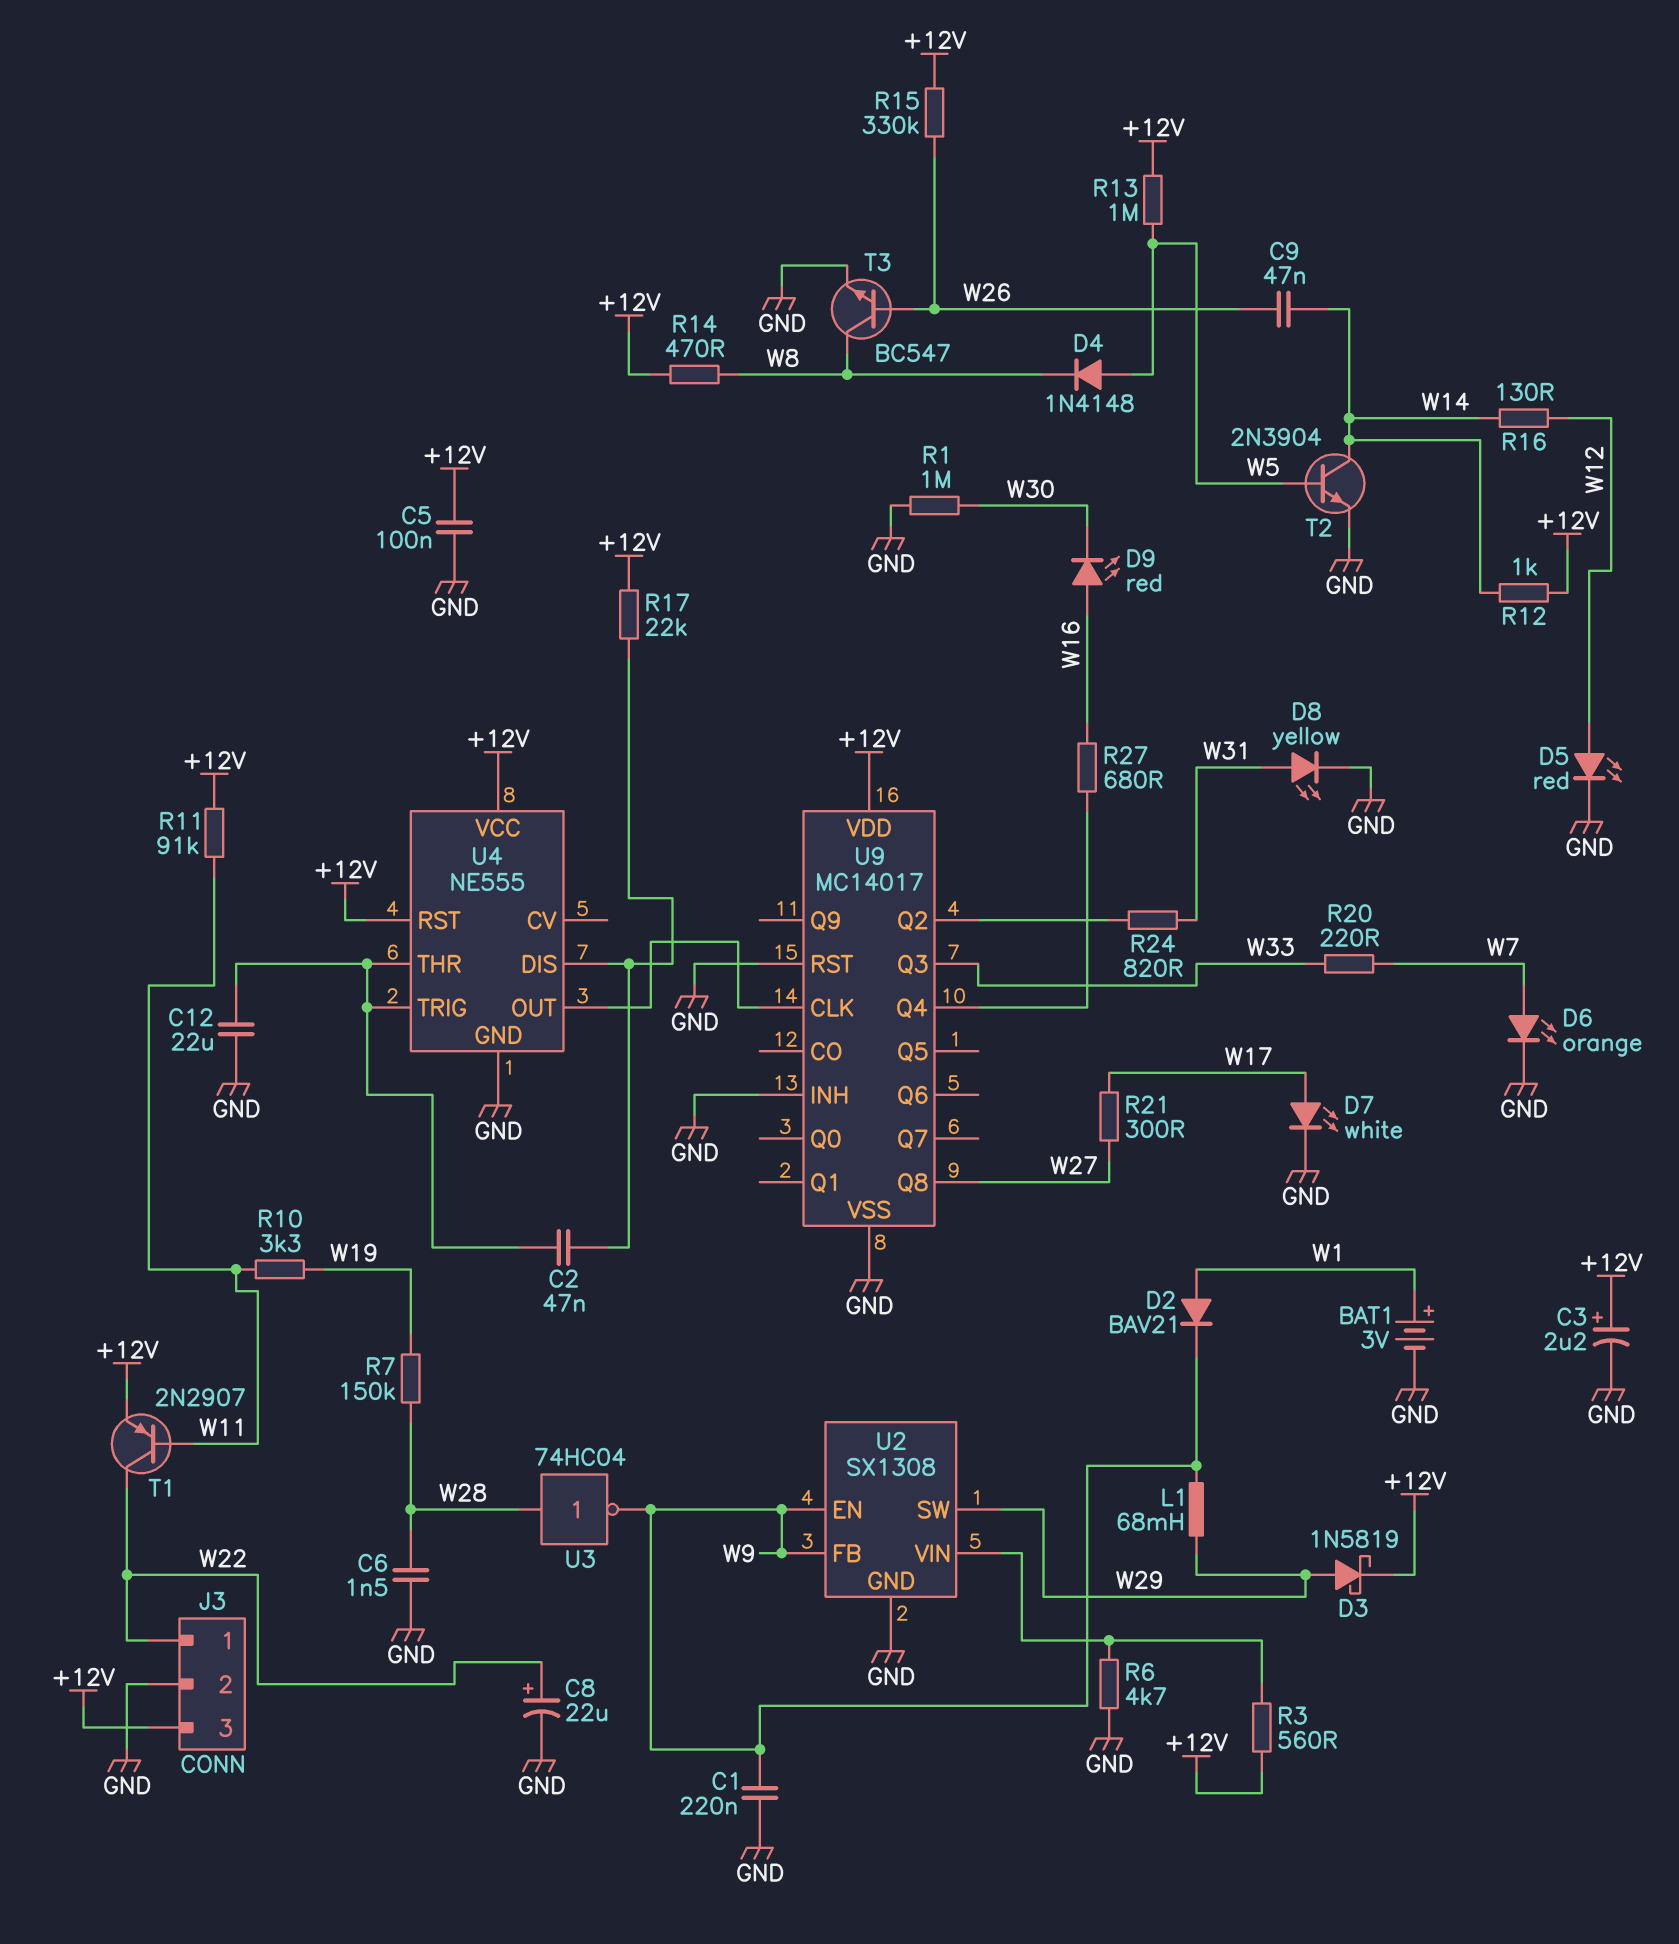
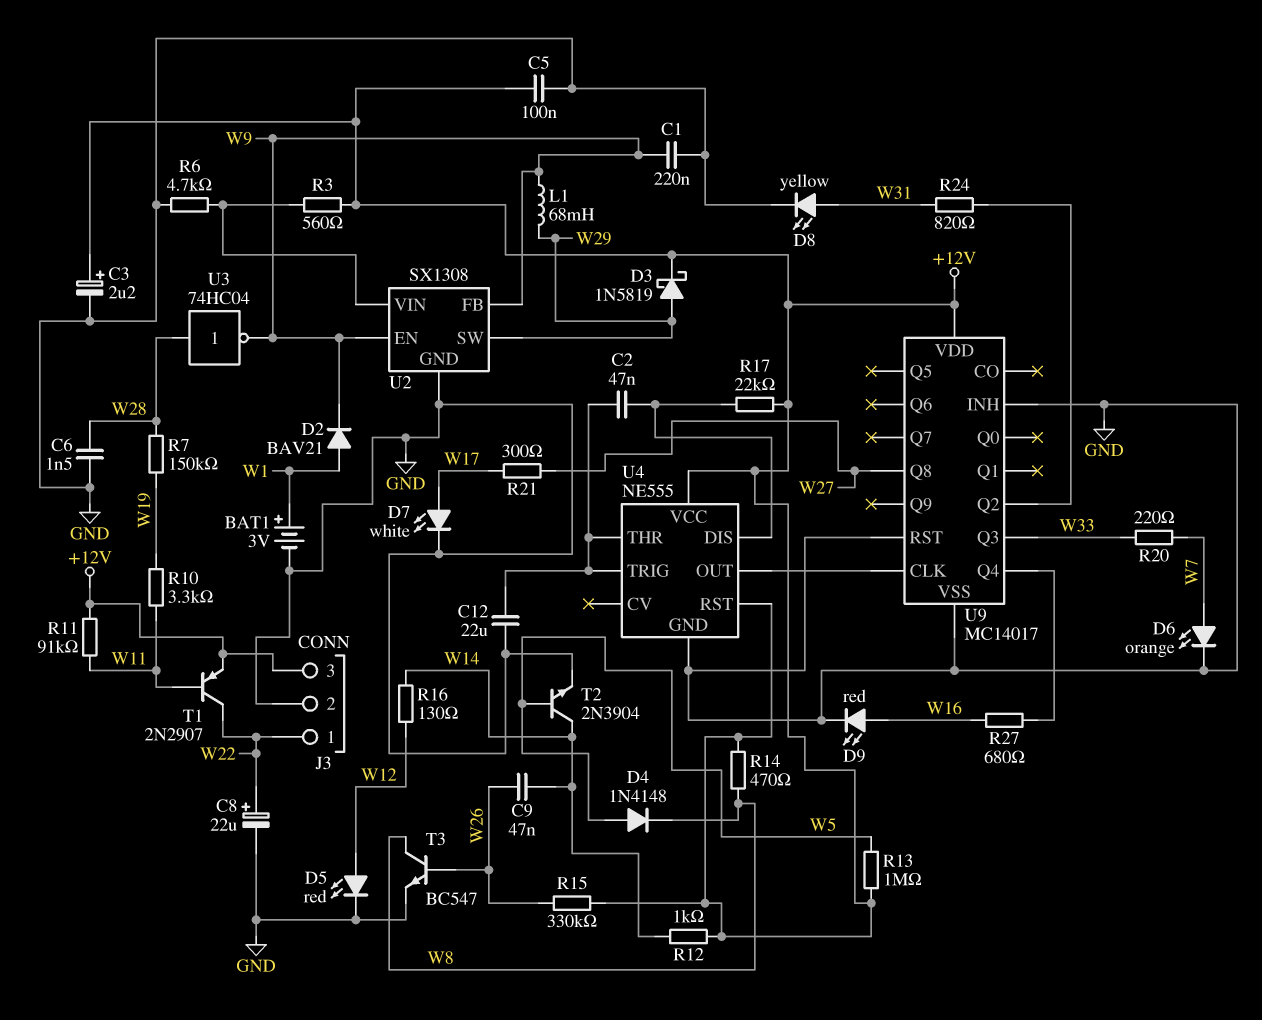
D9: LED red (A W16, K W30) -> LED red (A W16, K GND)
R1: 1M (GND, W30) -> none

